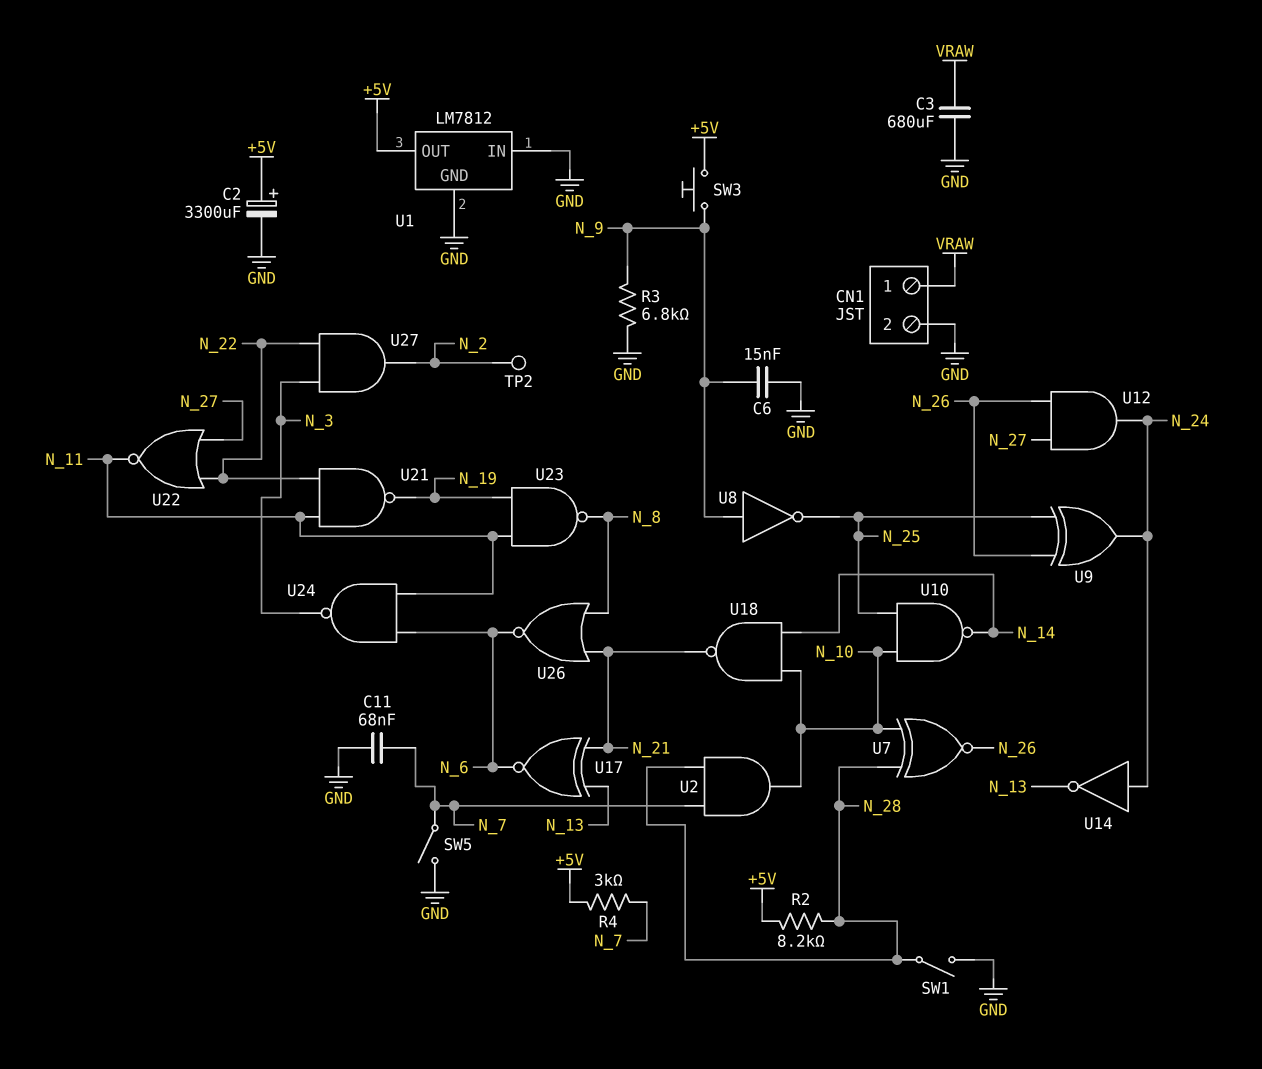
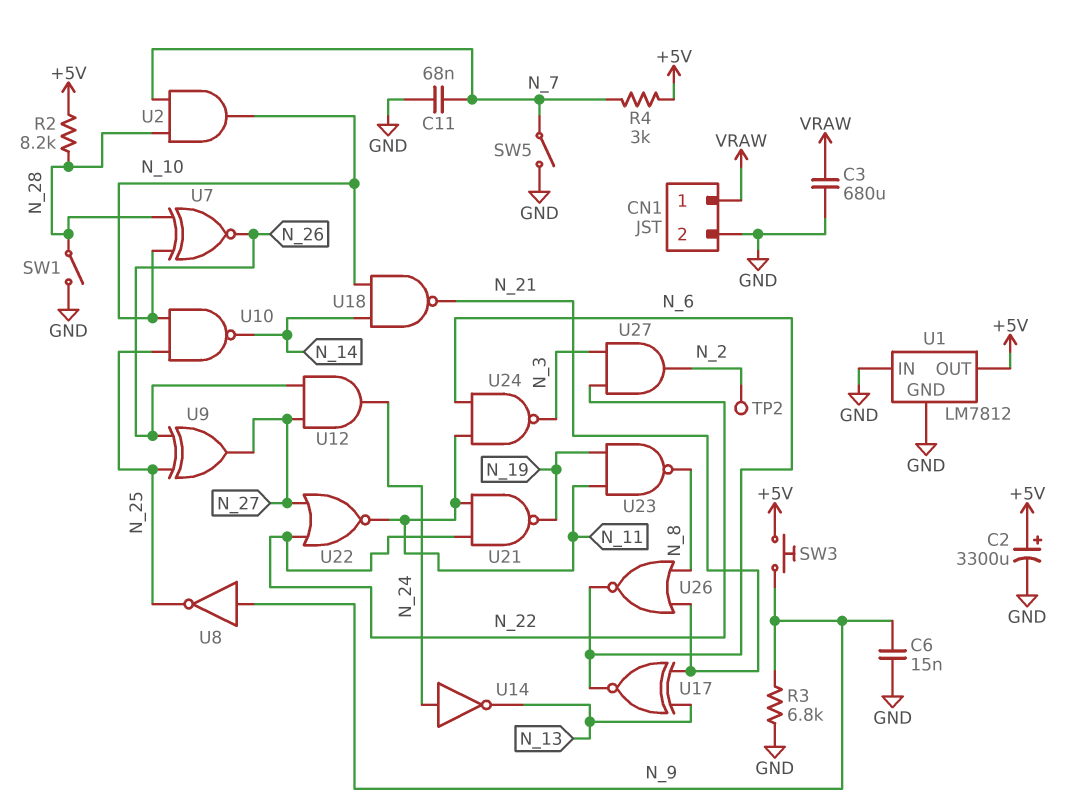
U9: XOR (in N_25, in N_26, out N_24) -> XOR (in N_25, in N_26, out N_27)

